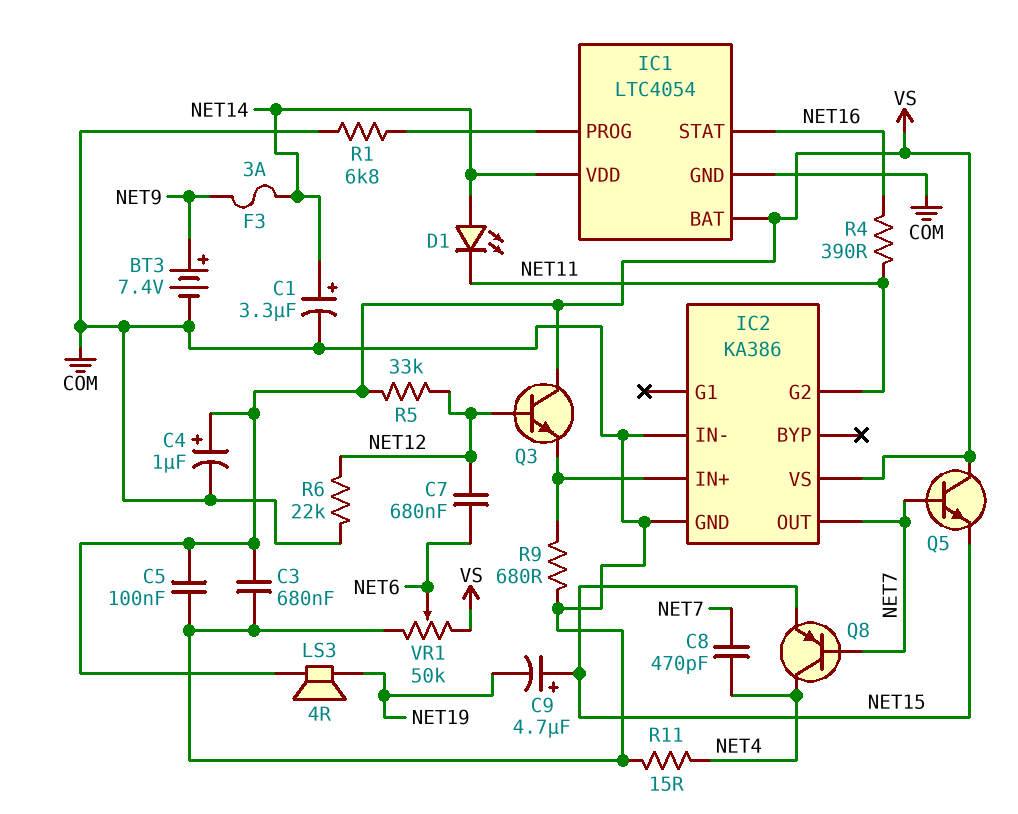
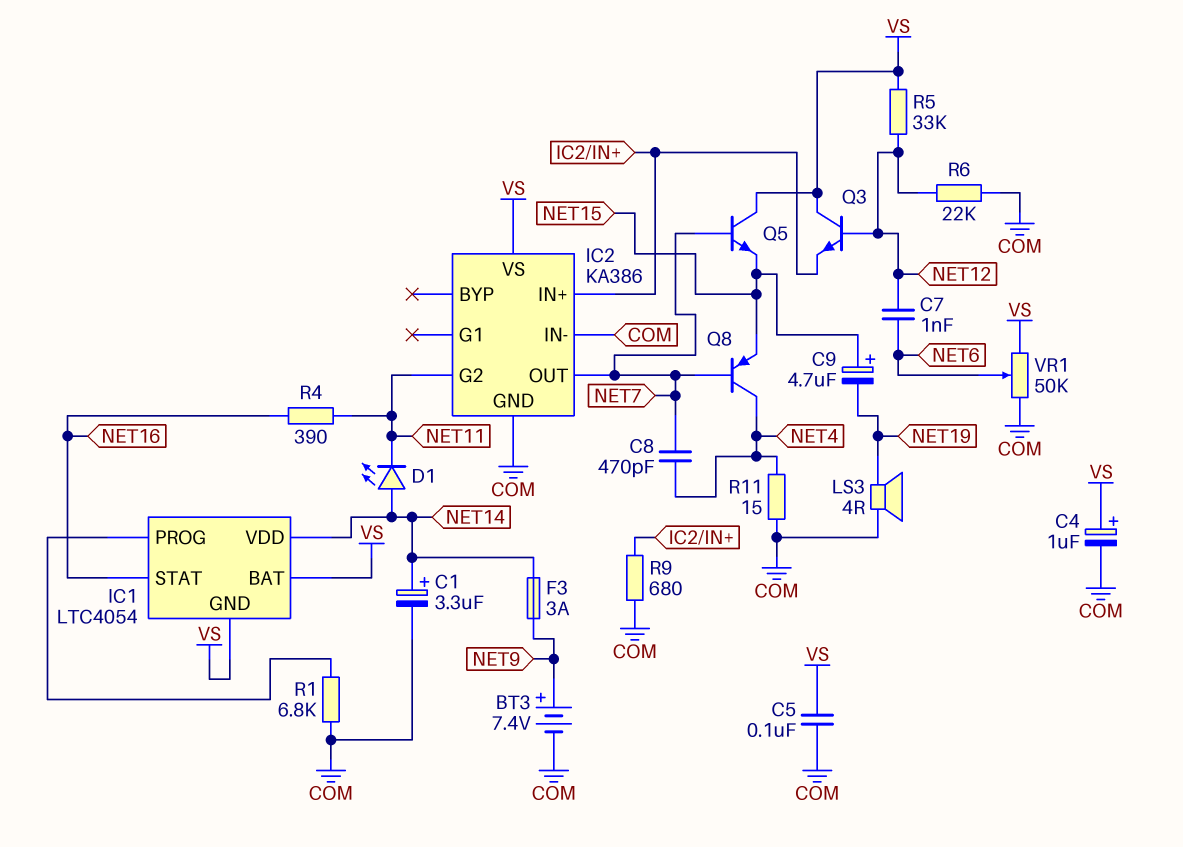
C3: 680nF (COM, VS) -> none
C7: 680nF (NET6, NET12) -> 1nF (NET6, NET12)
IC1 pin GND: COM -> VS
LS3: speaker 4R (NET19, VS) -> speaker 4R (COM, NET19)

